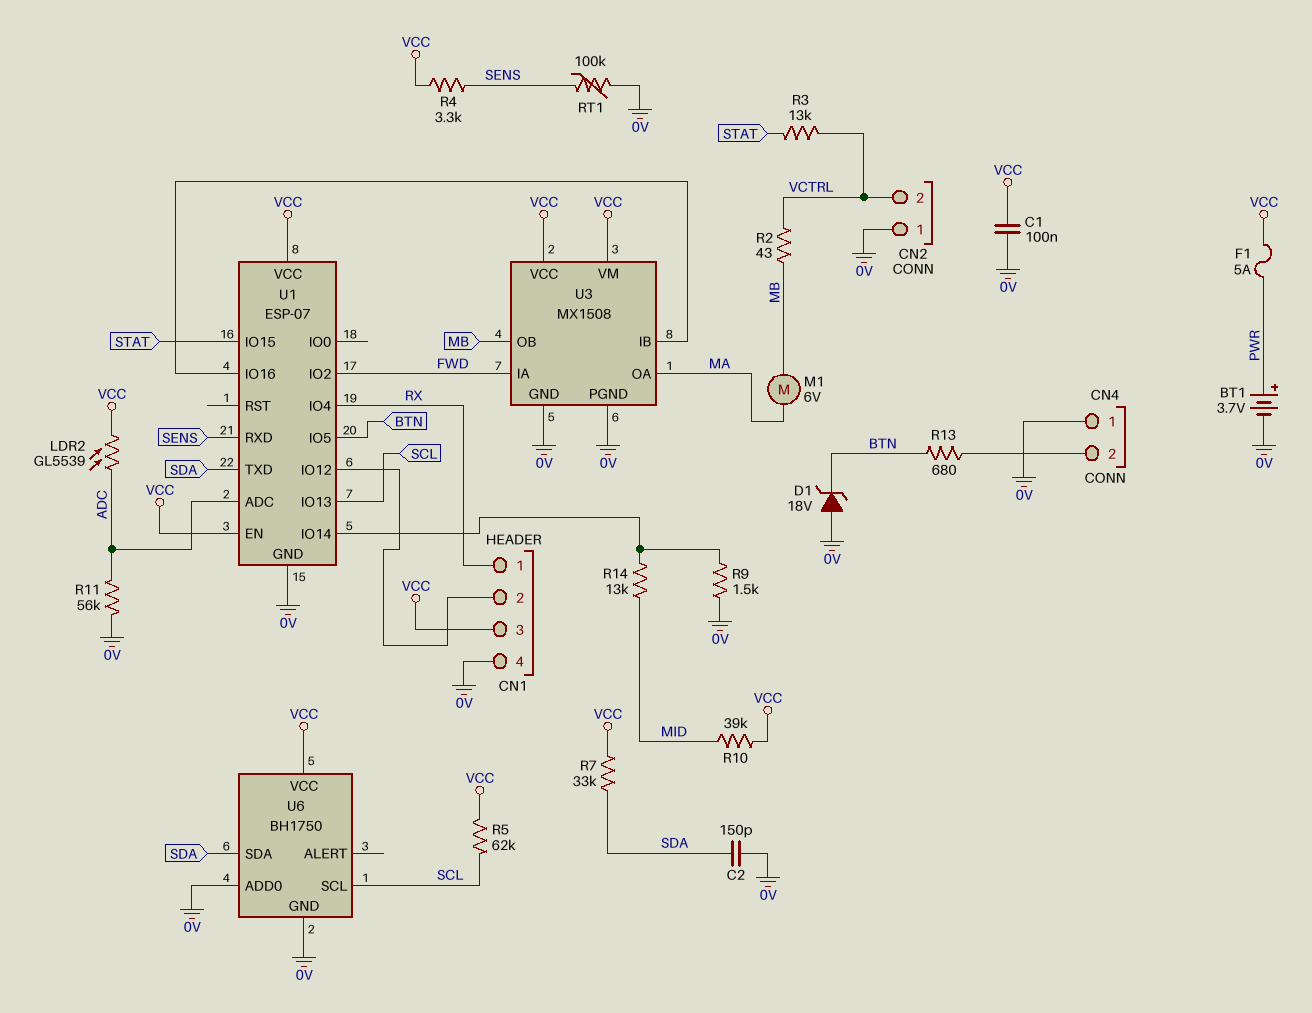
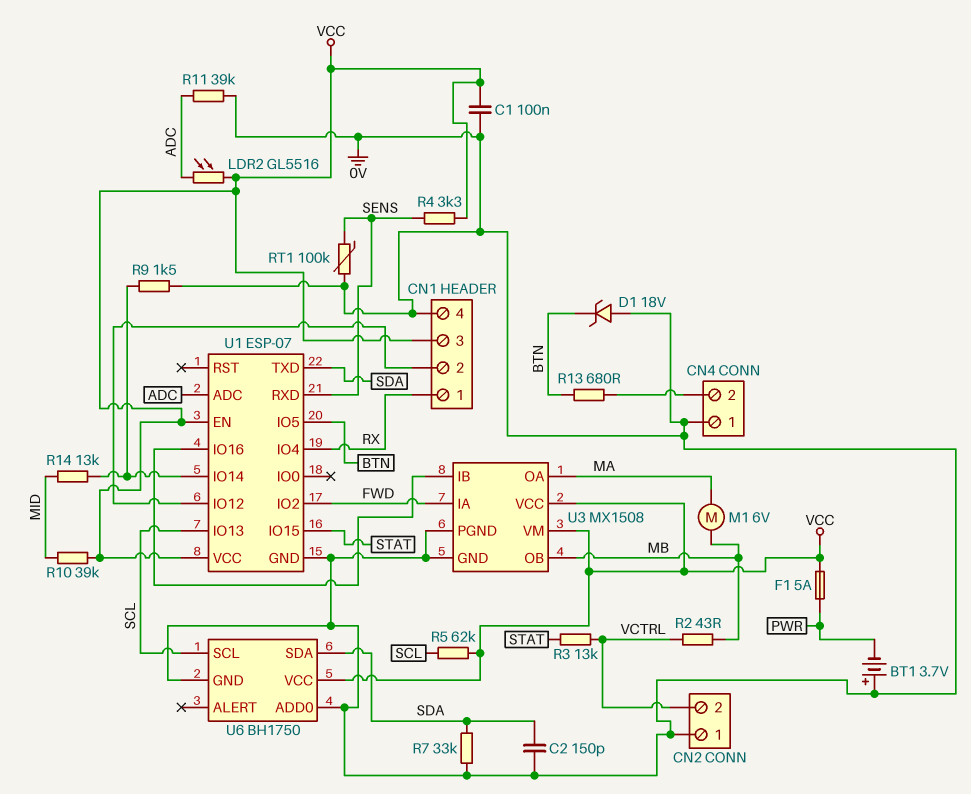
BT1: 3.7V (plus PWR, minus 0V) -> 3.7V (plus 0V, minus PWR)
LDR2: GL5539 (ADC, VCC) -> GL5516 (ADC, VCC)
R7: 33k (SDA, VCC) -> 33k (0V, SDA)
R11: 56k (0V, ADC) -> 39k (0V, ADC)

